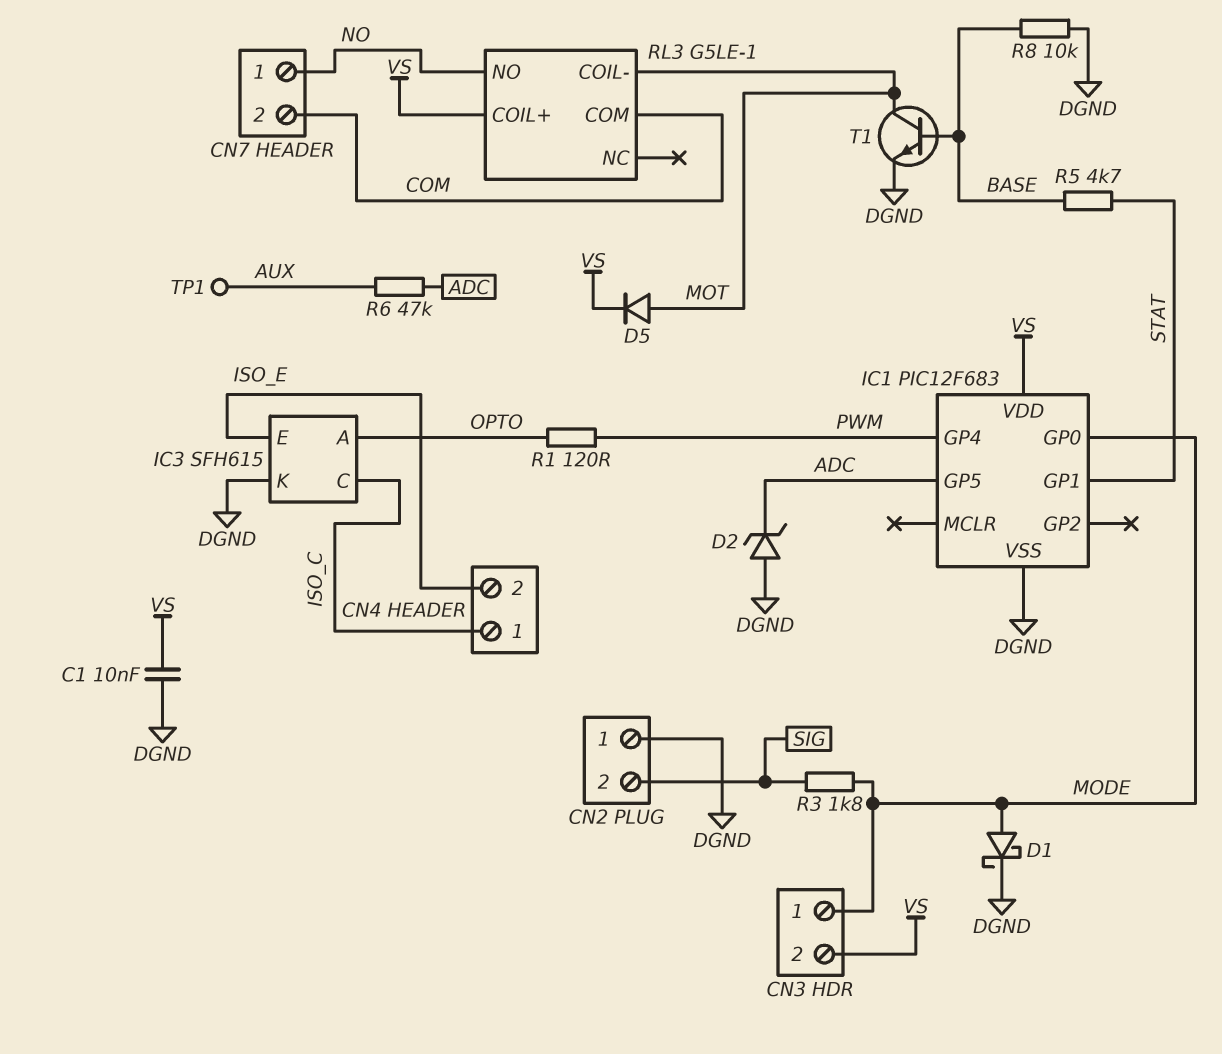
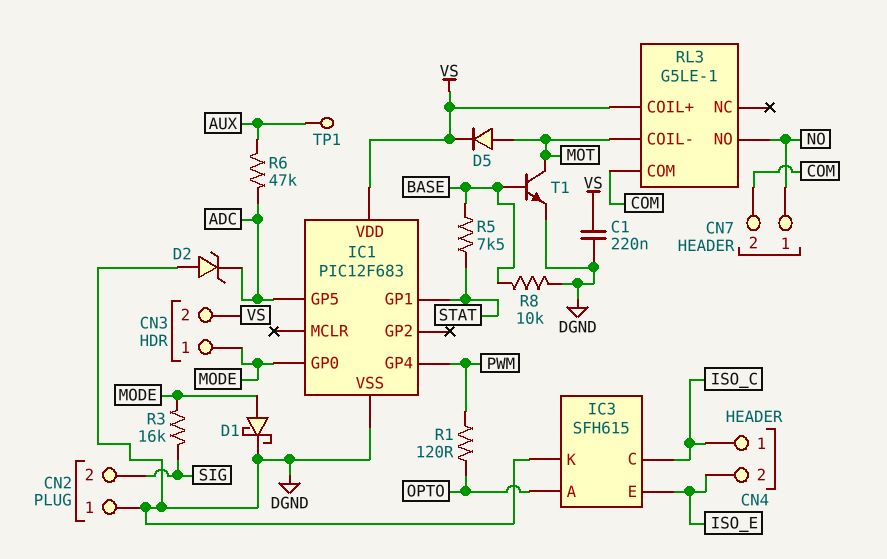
C1: 10nF (DGND, VS) -> 220nF (DGND, VS)
R3: 1.8k (MODE, SIG) -> 16k (MODE, SIG)
R5: 4.7k (BASE, STAT) -> 7.5k (BASE, STAT)

